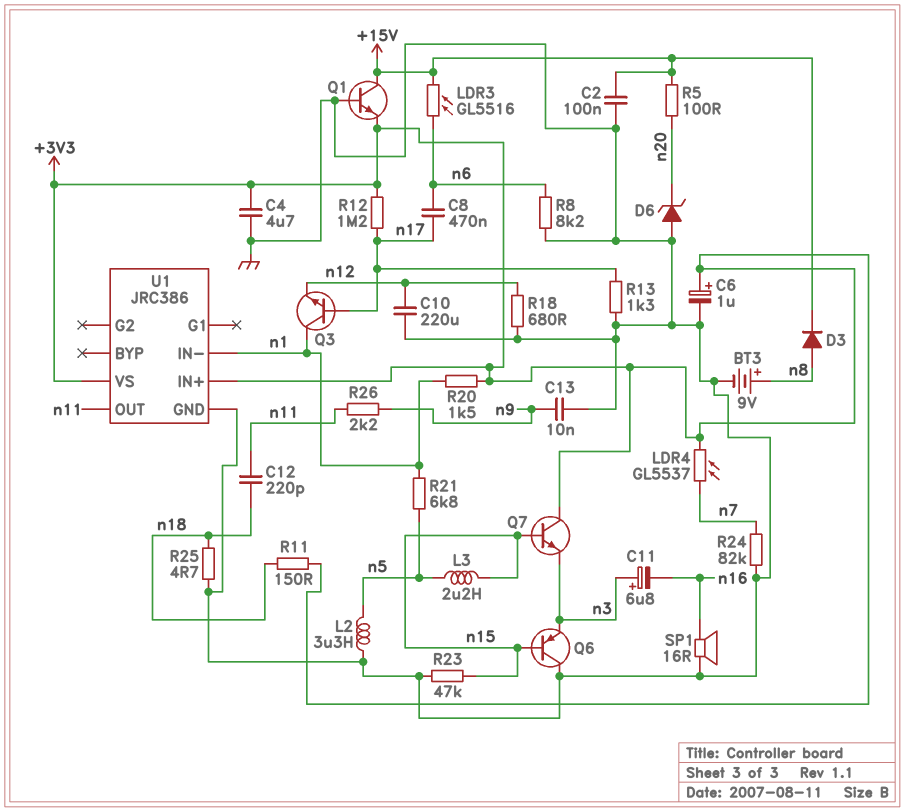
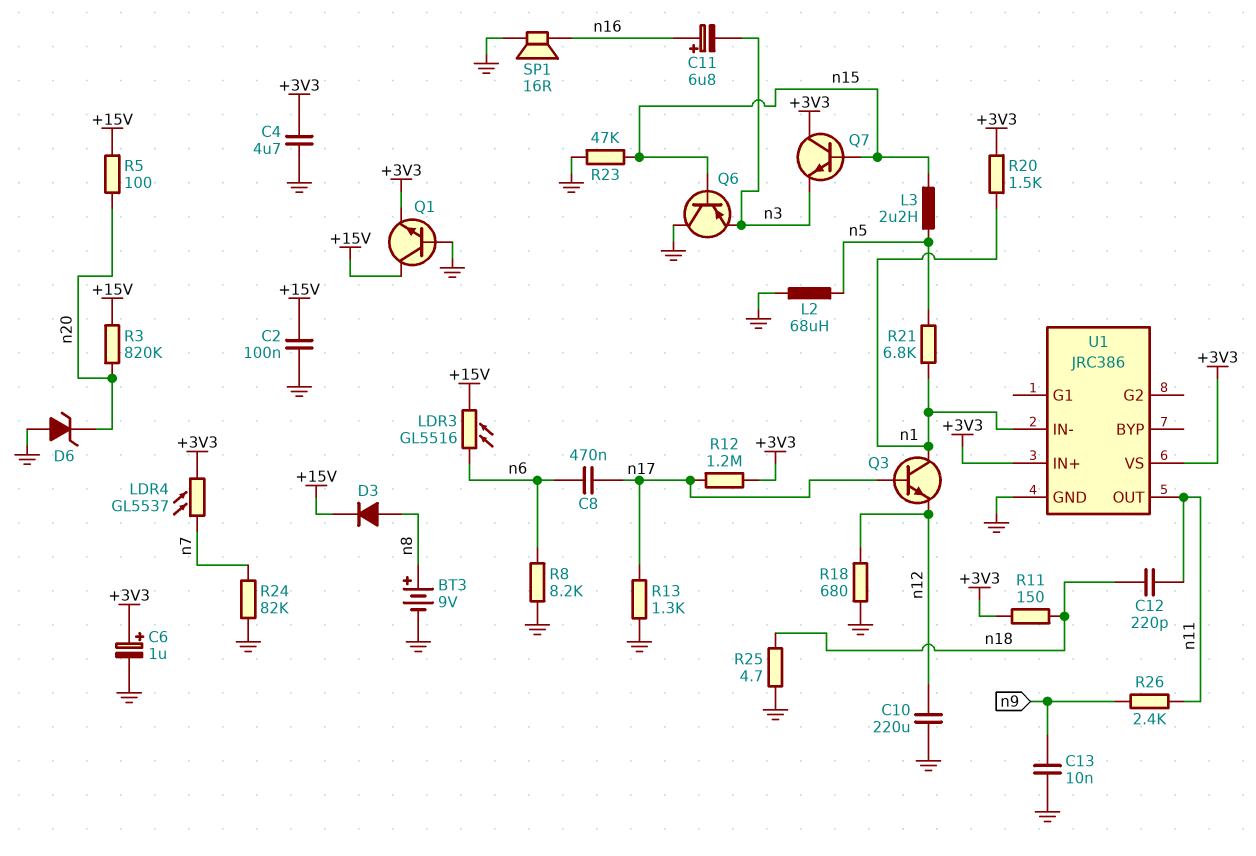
C11: 6.8uF (plus n3, minus n16) -> 6.8uF (plus n16, minus n3)
L2: 3.3uH (GND, n5) -> 68uH (GND, n5)
R3: none -> 820k (+15V, n20)
R26: 2.2k (n9, n11) -> 2.4k (n9, n11)

